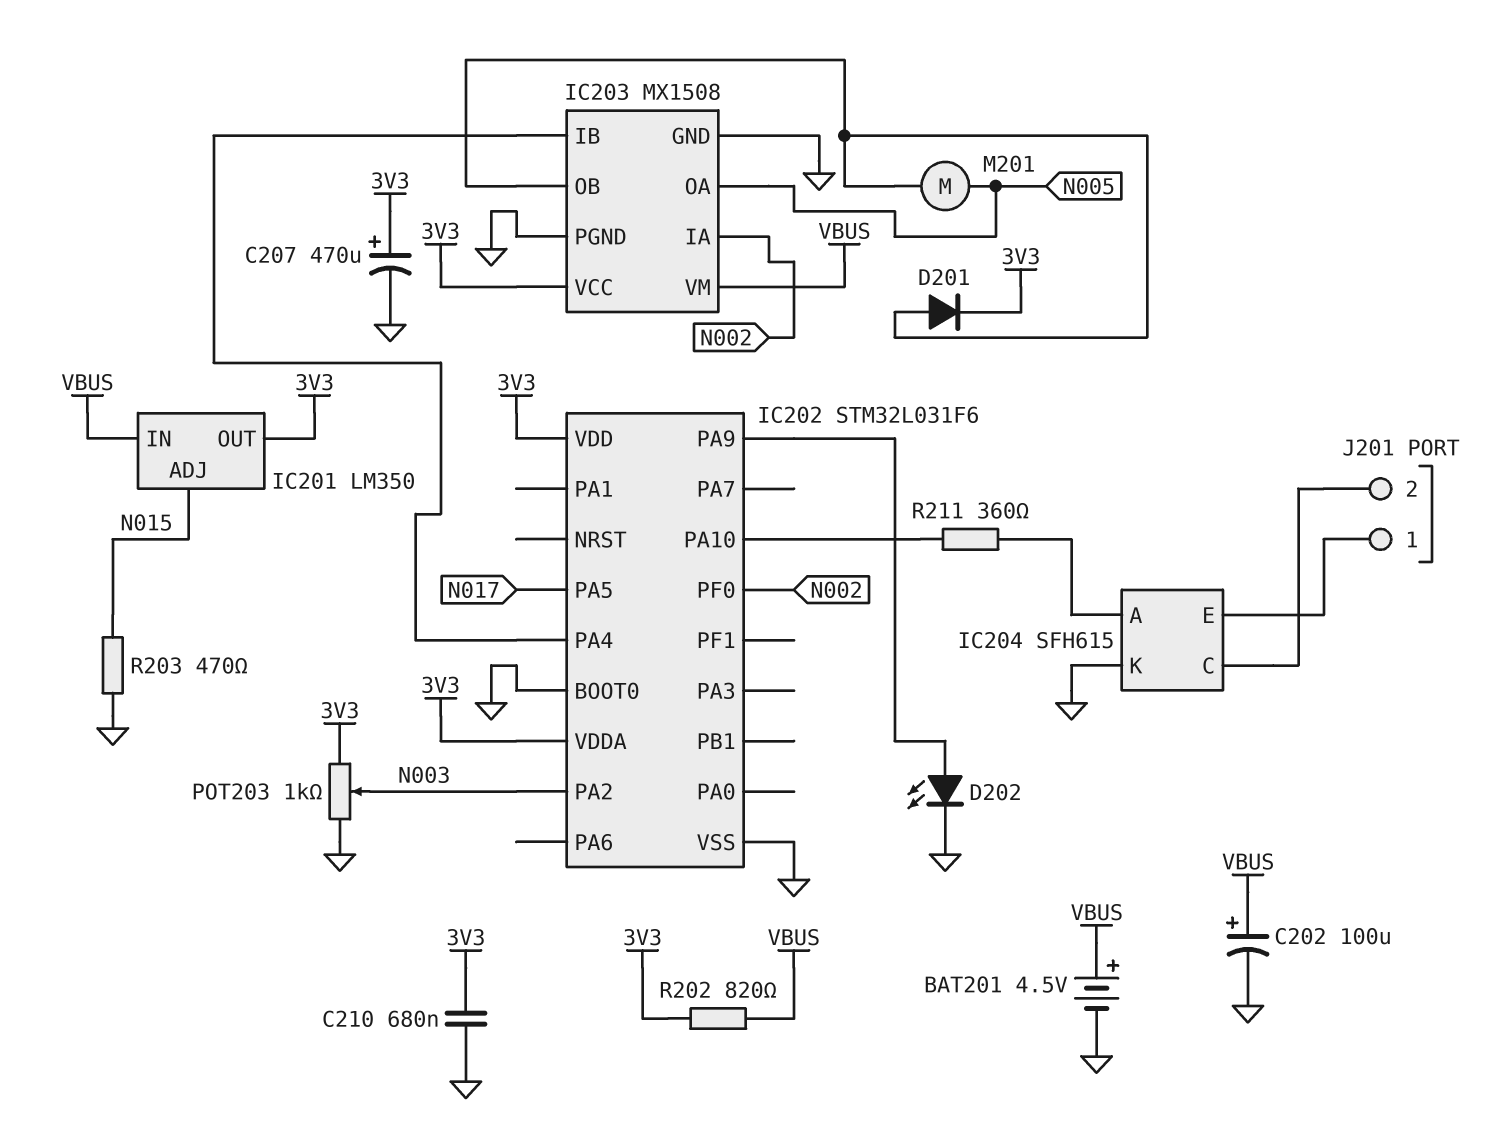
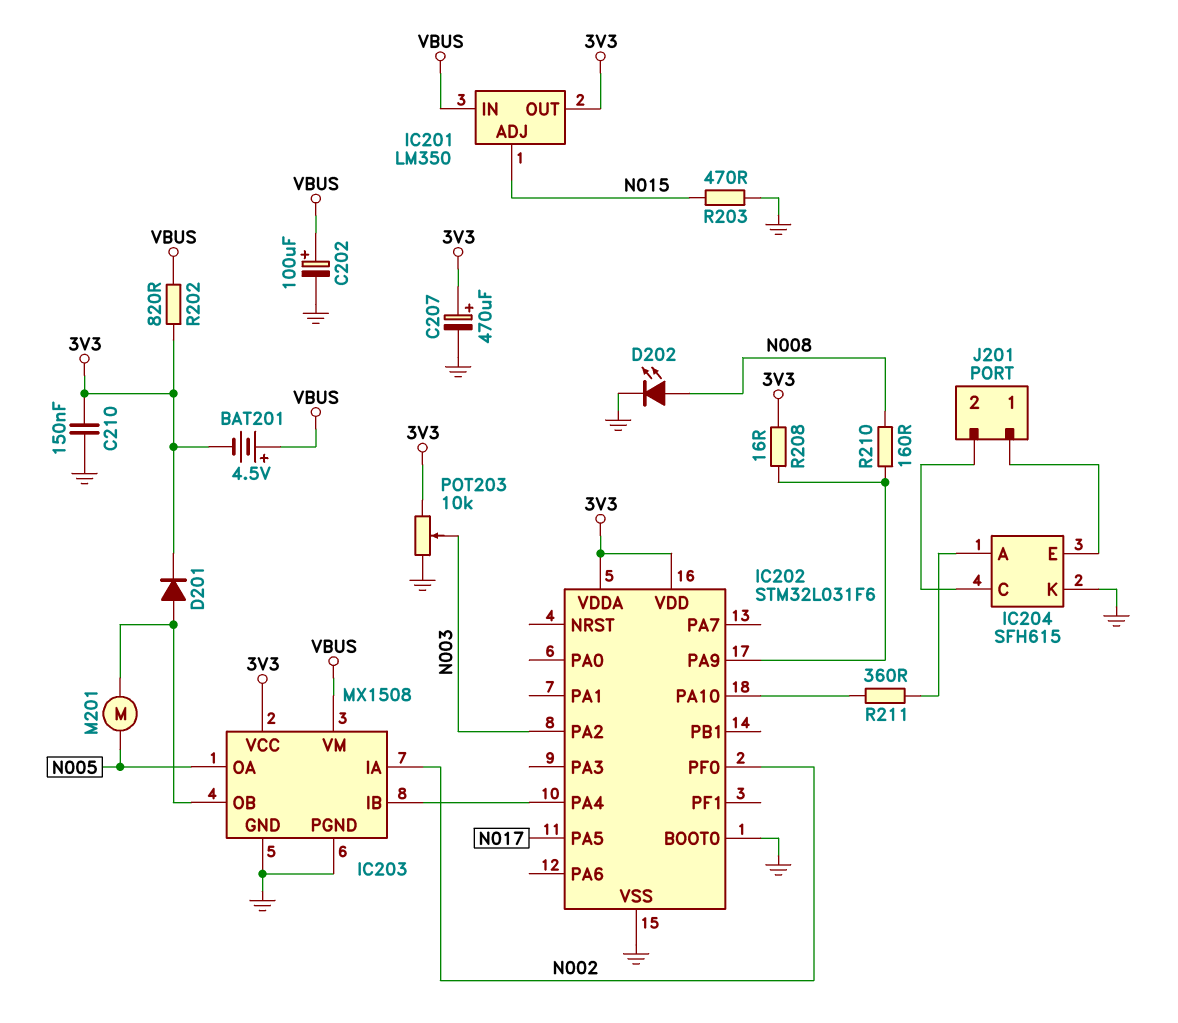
BAT201: 4.5V (plus VBUS, minus GND) -> 4.5V (plus VBUS, minus 3V3)
C210: 680nF (3V3, GND) -> 150nF (3V3, GND)
D202: LED (A IC202/PA9, K GND) -> LED (A N008, K GND)
POT203: 1k (3V3, GND, wiper N003) -> 10k (3V3, GND, wiper N003)
R208: none -> 16 (3V3, IC202/PA9)
R210: none -> 160 (IC202/PA9, N008)

